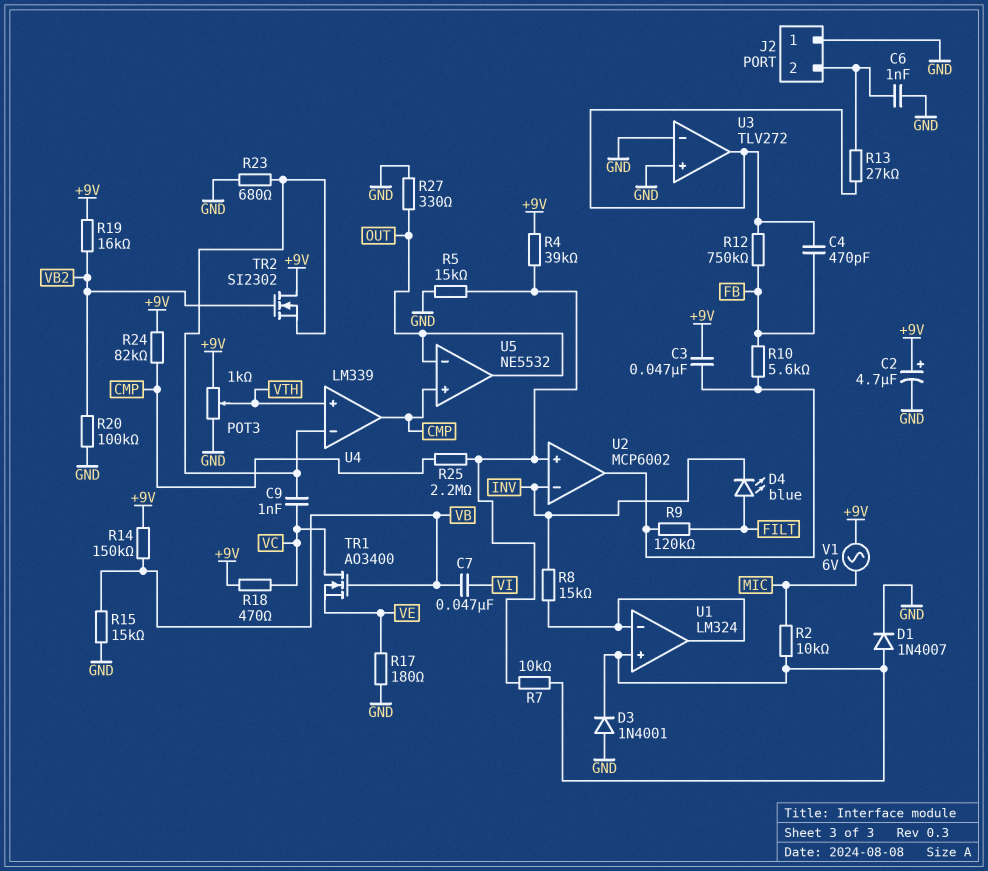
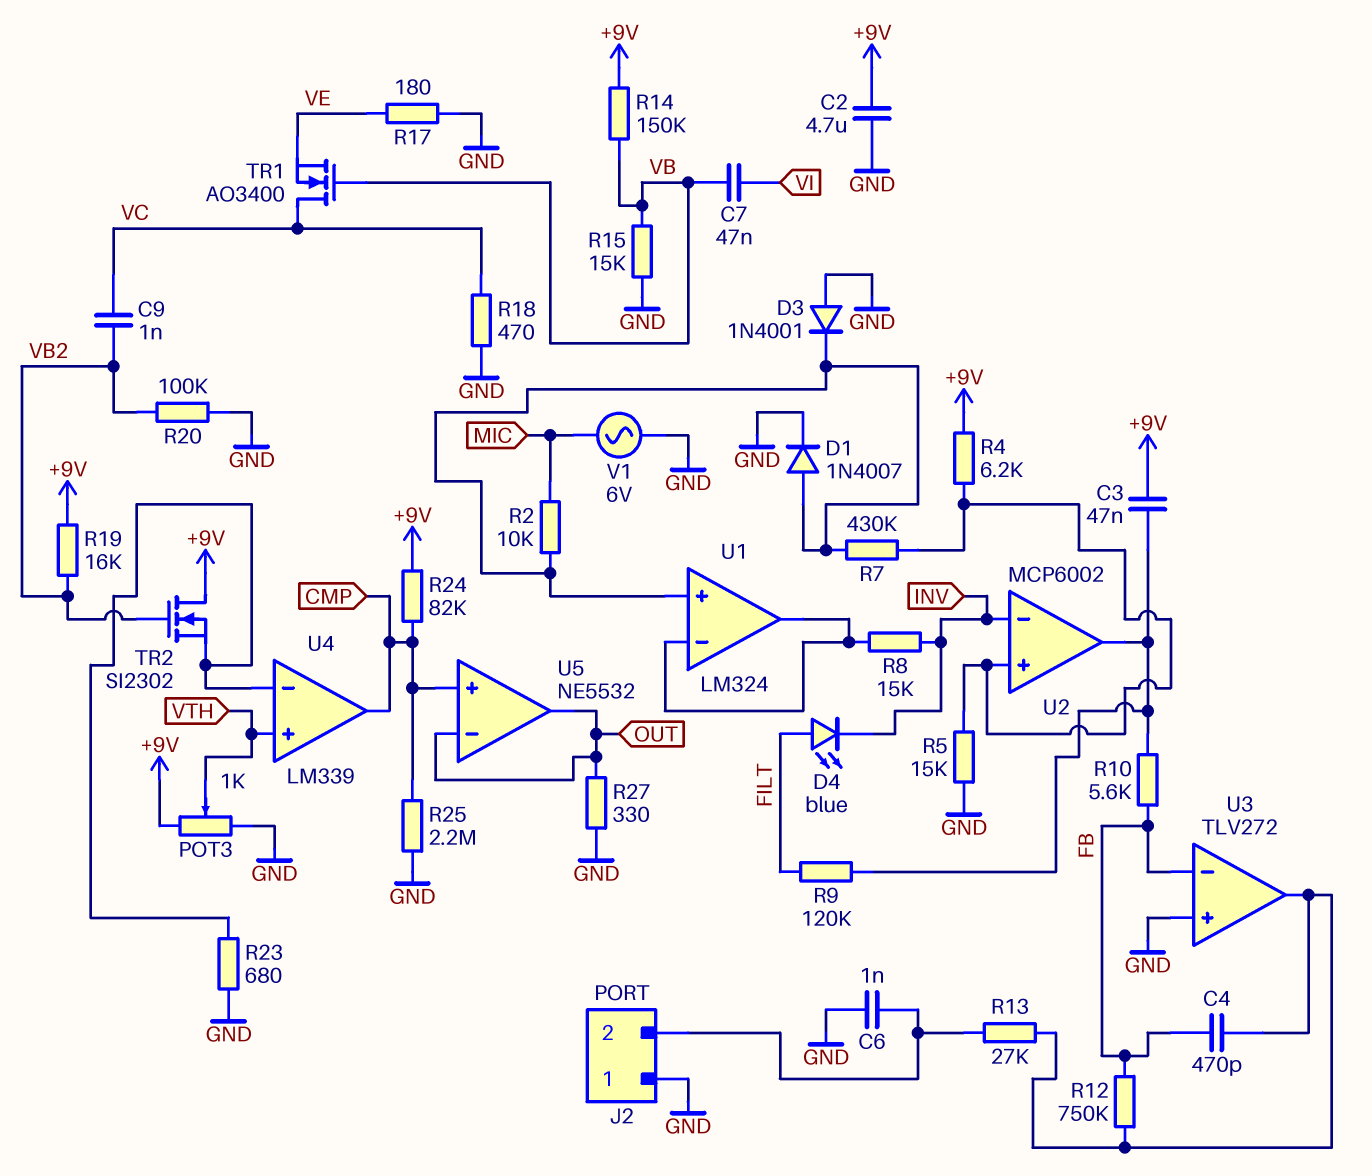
C2: 4.7uF (plus +9V, minus GND) -> 4.7uF (+9V, GND)
C9: 1nF (U4/in-, VC) -> 1nF (VB2, VC)
R4: 39k (+9V, U2/in+) -> 6.2k (+9V, U2/in+)
R7: 10k (U1/in+, U2/in+) -> 430k (U1/in+, U2/in+)
R18: 470 (+9V, VC) -> 470 (GND, VC)
R25: 2.2M (CMP, U2/in+) -> 2.2M (CMP, GND)
U3 pin in-: GND -> FB
V1: AC 6V (+9V, MIC) -> AC 6V (GND, MIC)

